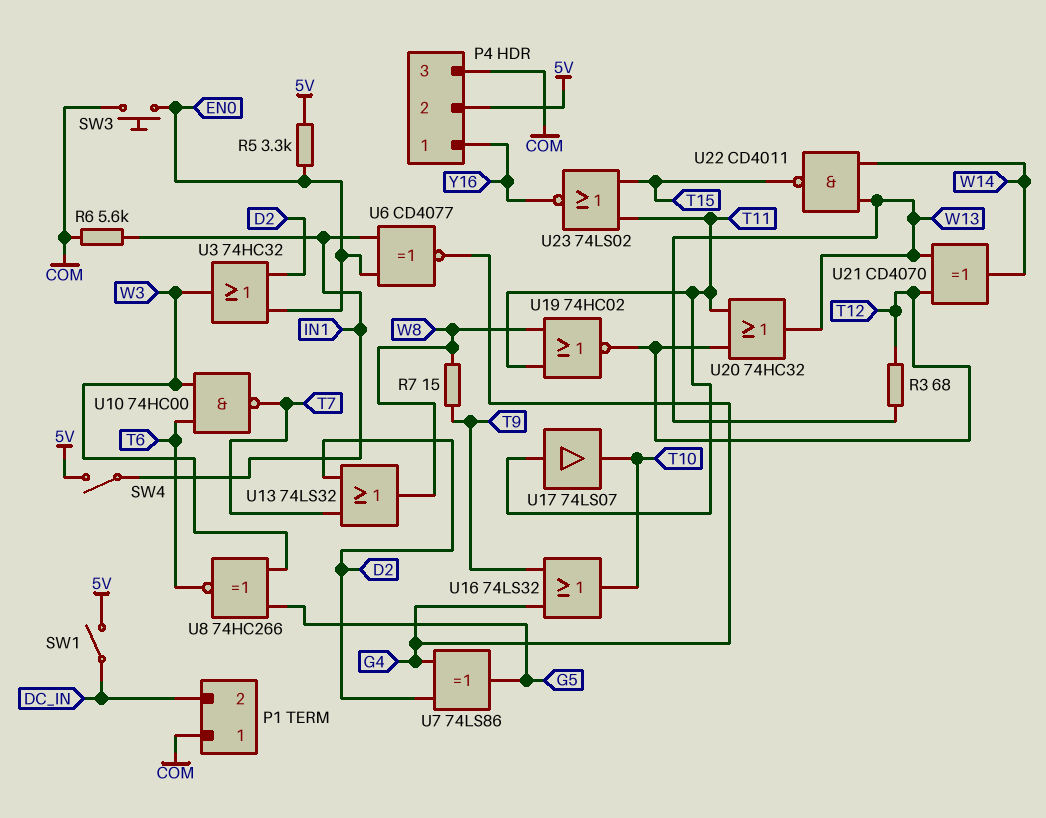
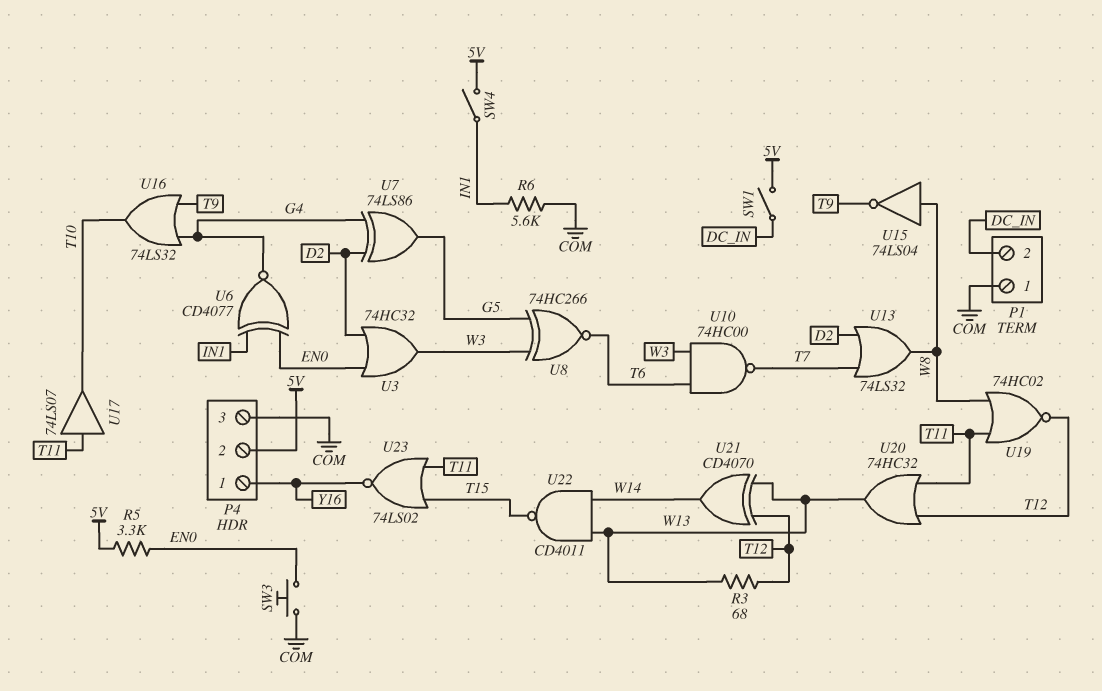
R7: 15 (T9, W8) -> none
U15: none -> NOT 74LS04 (in W8, out T9)

